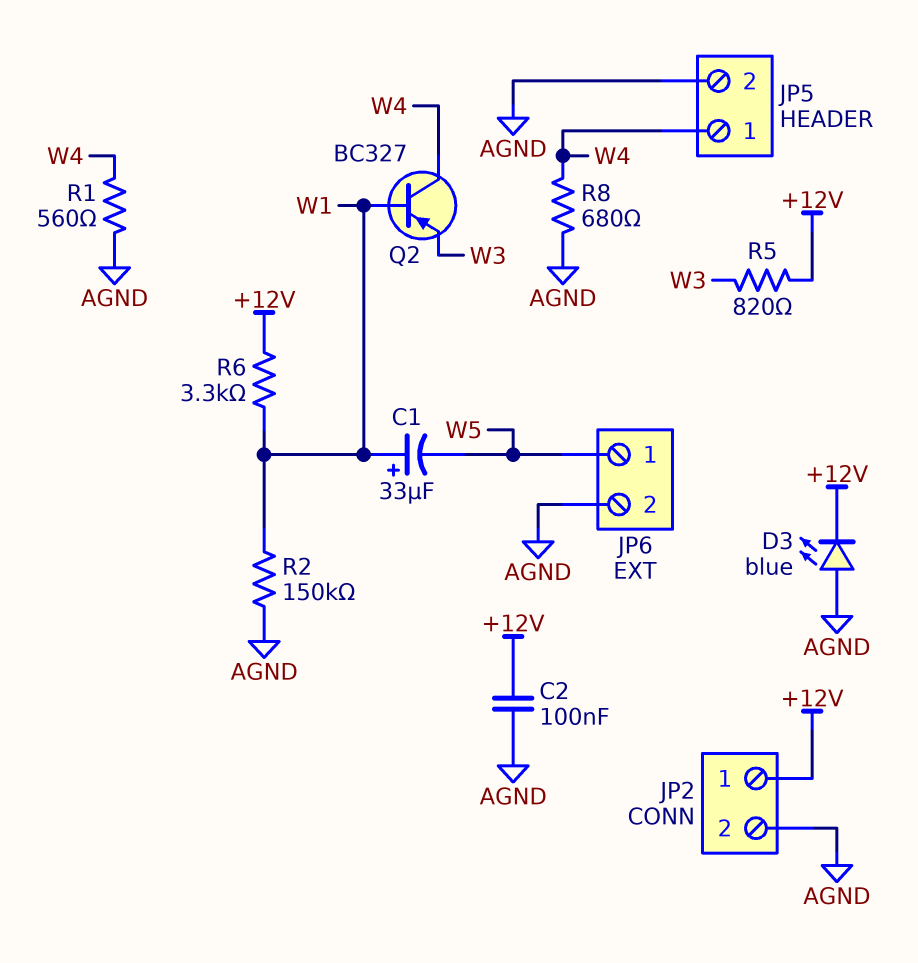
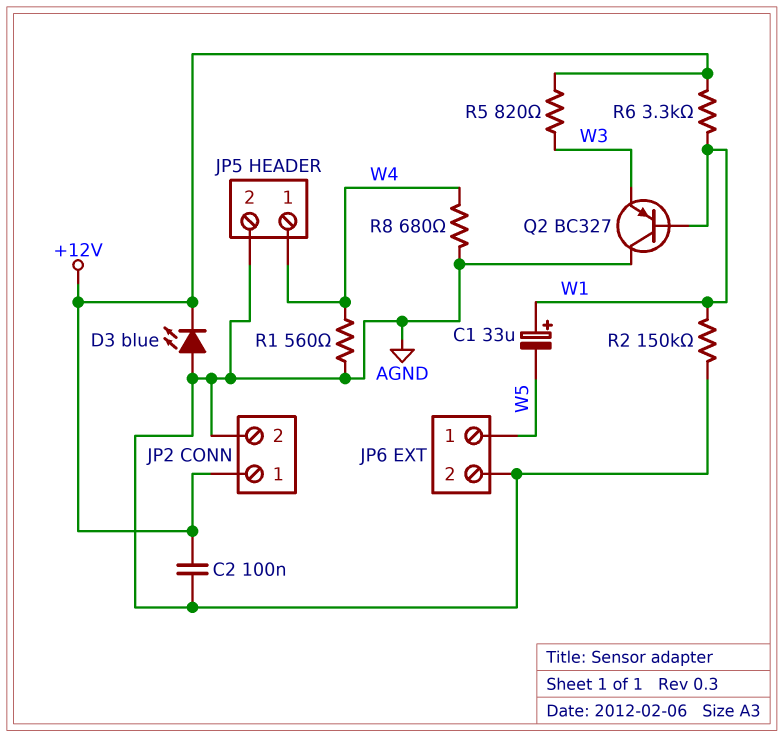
Q2: PNP BC327 (B W1, C W4, E W3) -> PNP BC327 (B W1, C AGND, E W3)

